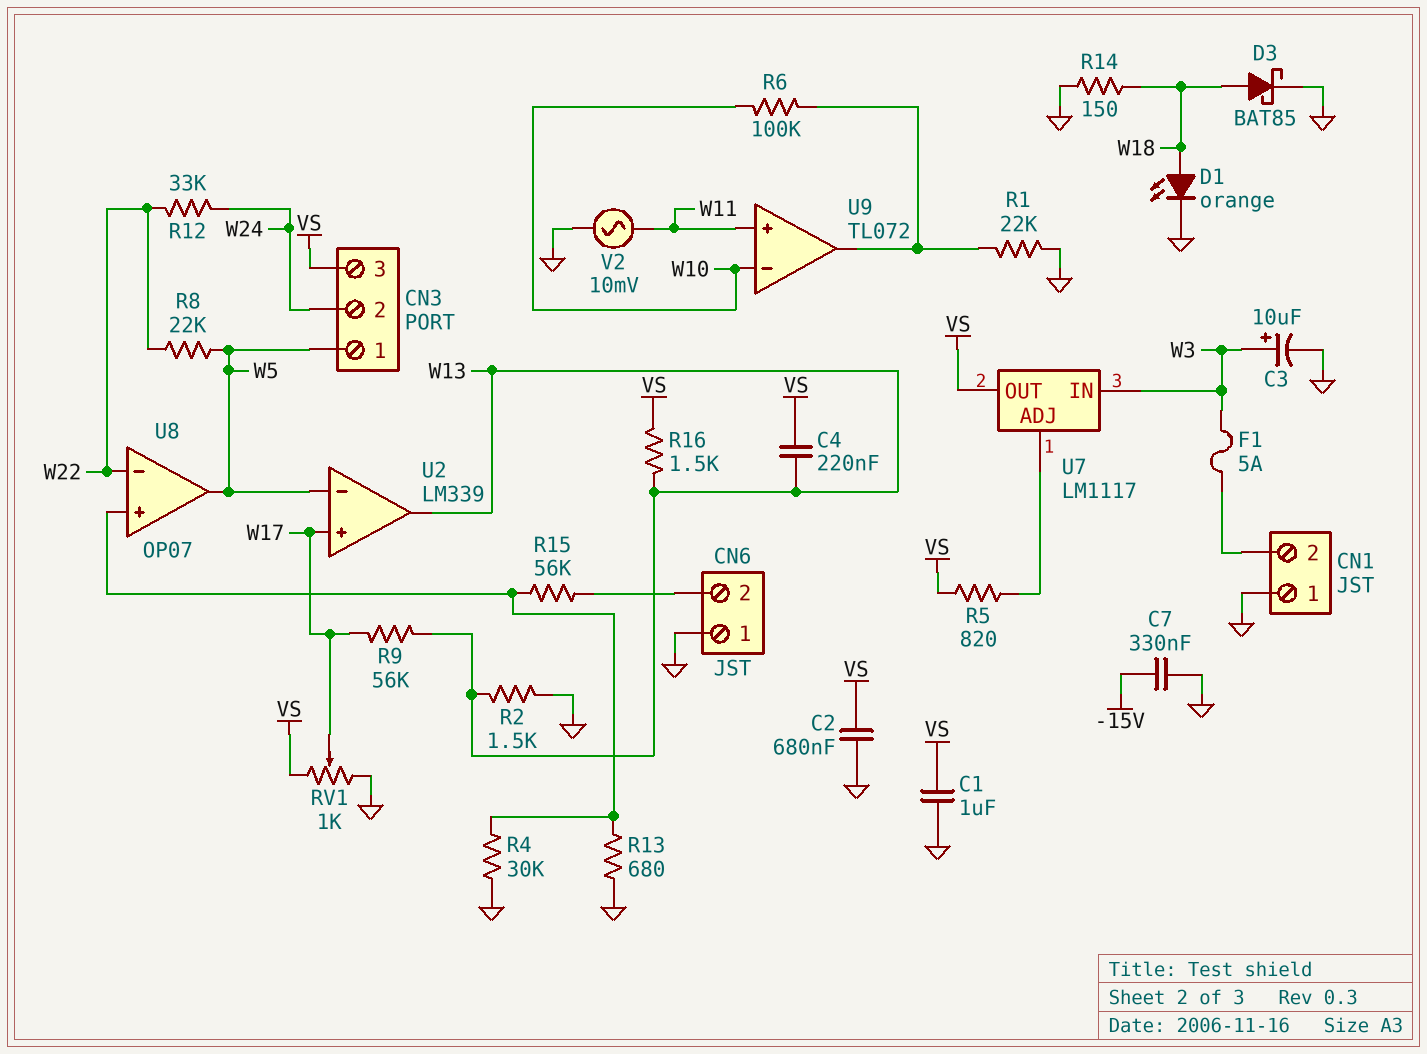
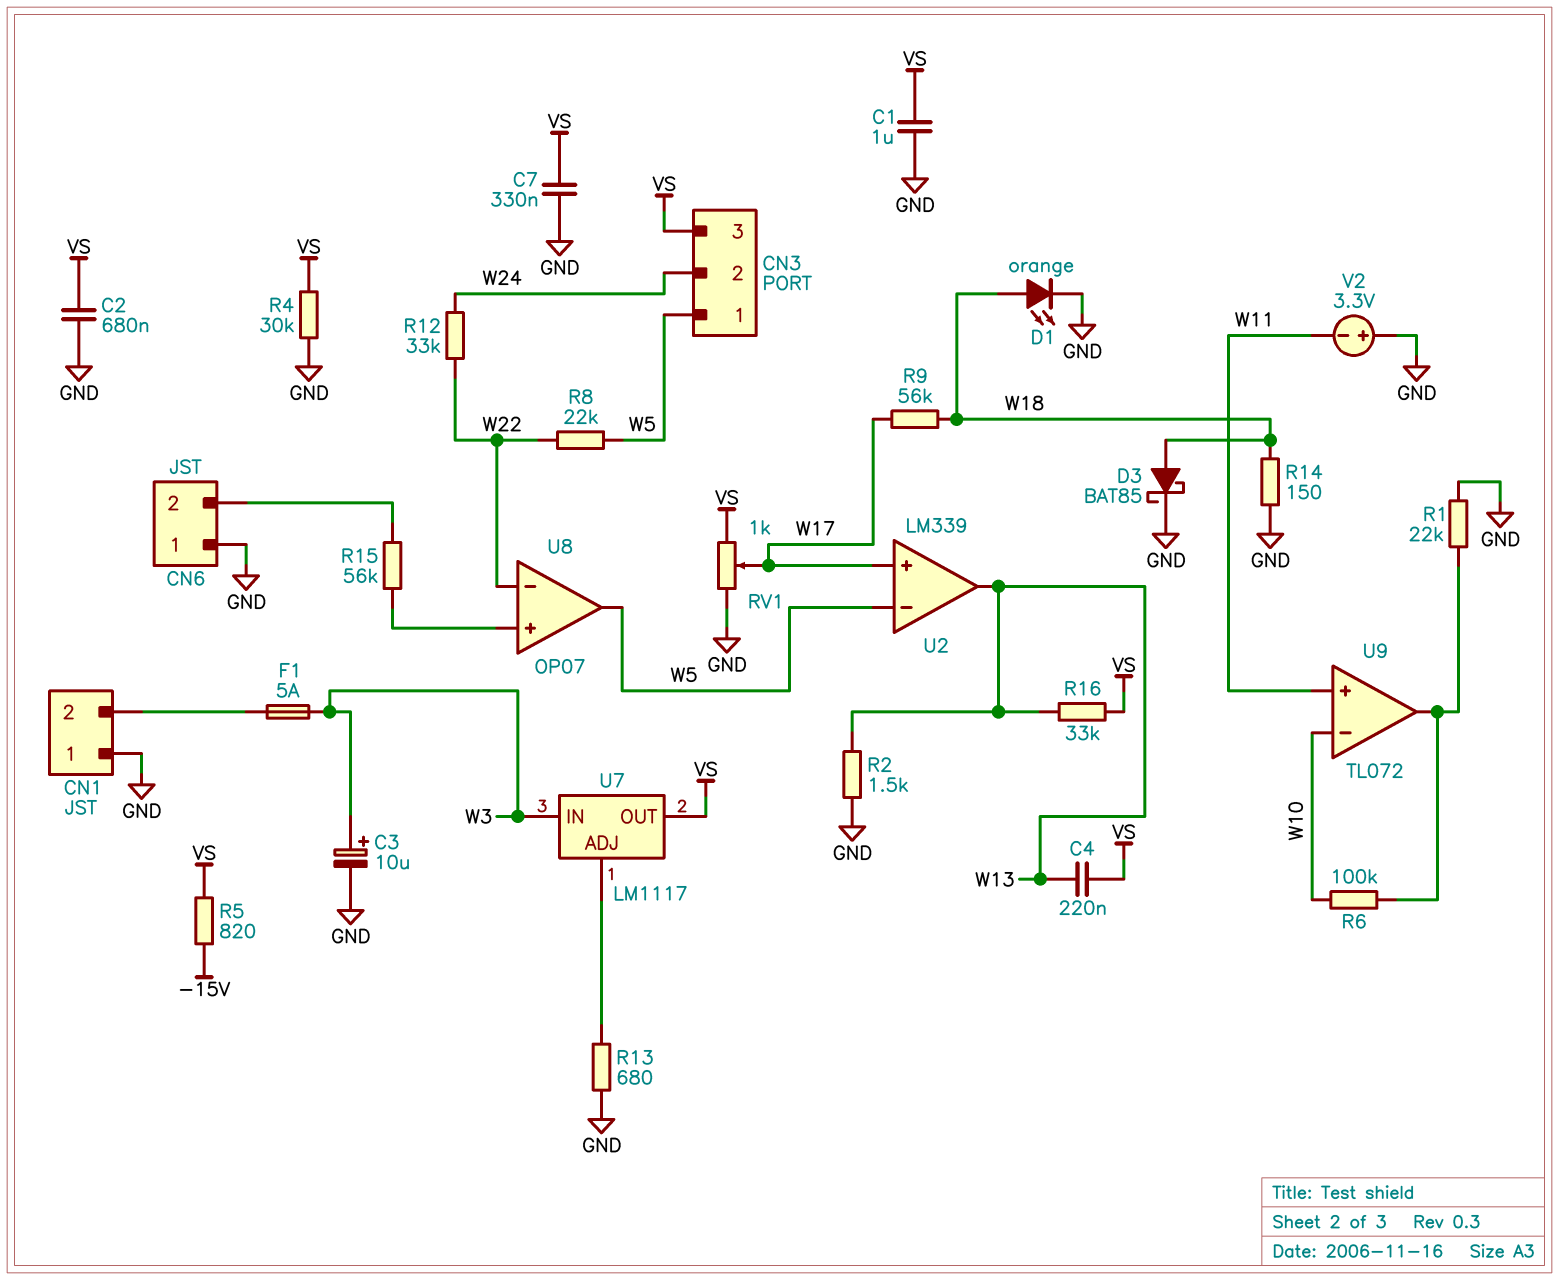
C7: 330nF (-15V, GND) -> 330nF (GND, VS)
R4: 30k (GND, U8/in+) -> 30k (GND, VS)
R5: 820 (U7/ADJ, VS) -> 820 (-15V, VS)
R9: 56k (W13, W17) -> 56k (W17, W18)
R13: 680 (GND, U8/in+) -> 680 (GND, U7/ADJ)
R16: 1.5k (VS, W13) -> 33k (VS, W13)
V2: AC 10mV (GND, W11) -> 3.3V (plus GND, minus W11)

